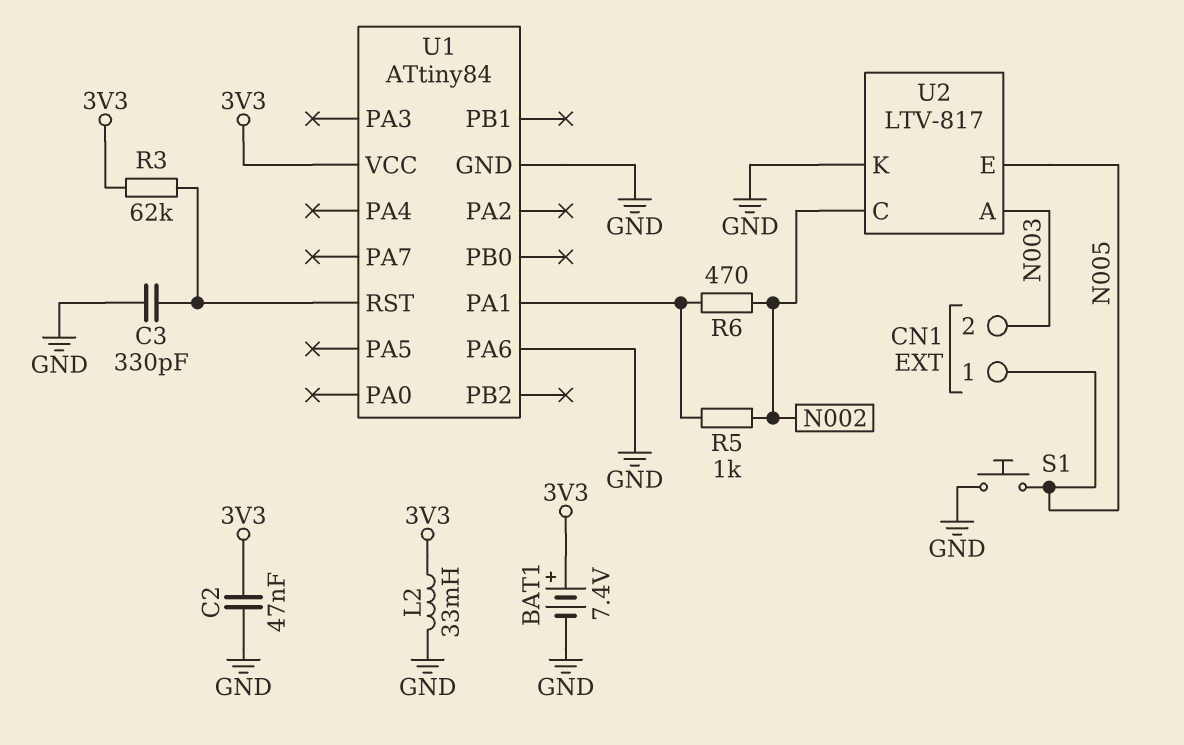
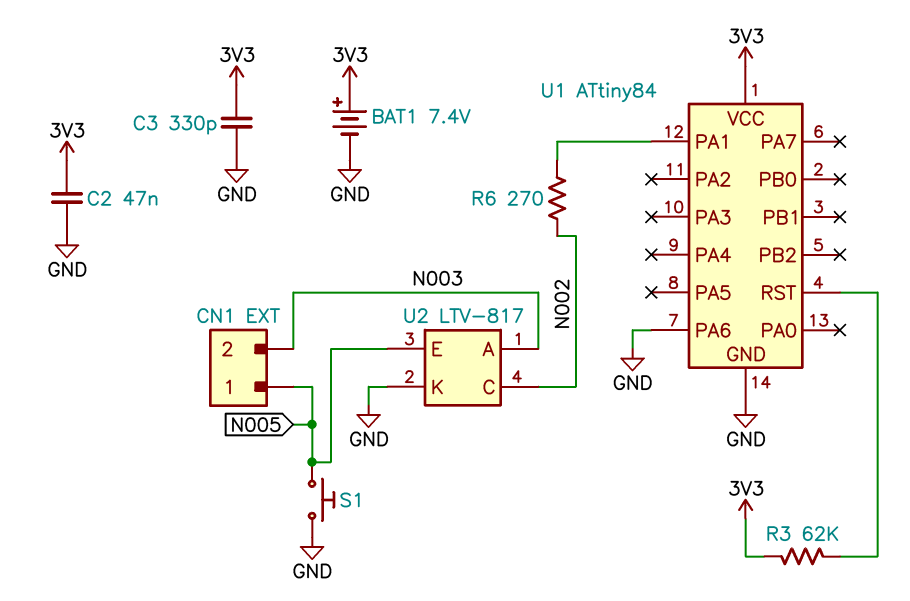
C3: 330pF (GND, U1/RST) -> 330pF (3V3, GND)
L2: 33mH (3V3, GND) -> none
R5: 1k (N002, U1/PA1) -> none
R6: 470 (N002, U1/PA1) -> 270 (N002, U1/PA1)

